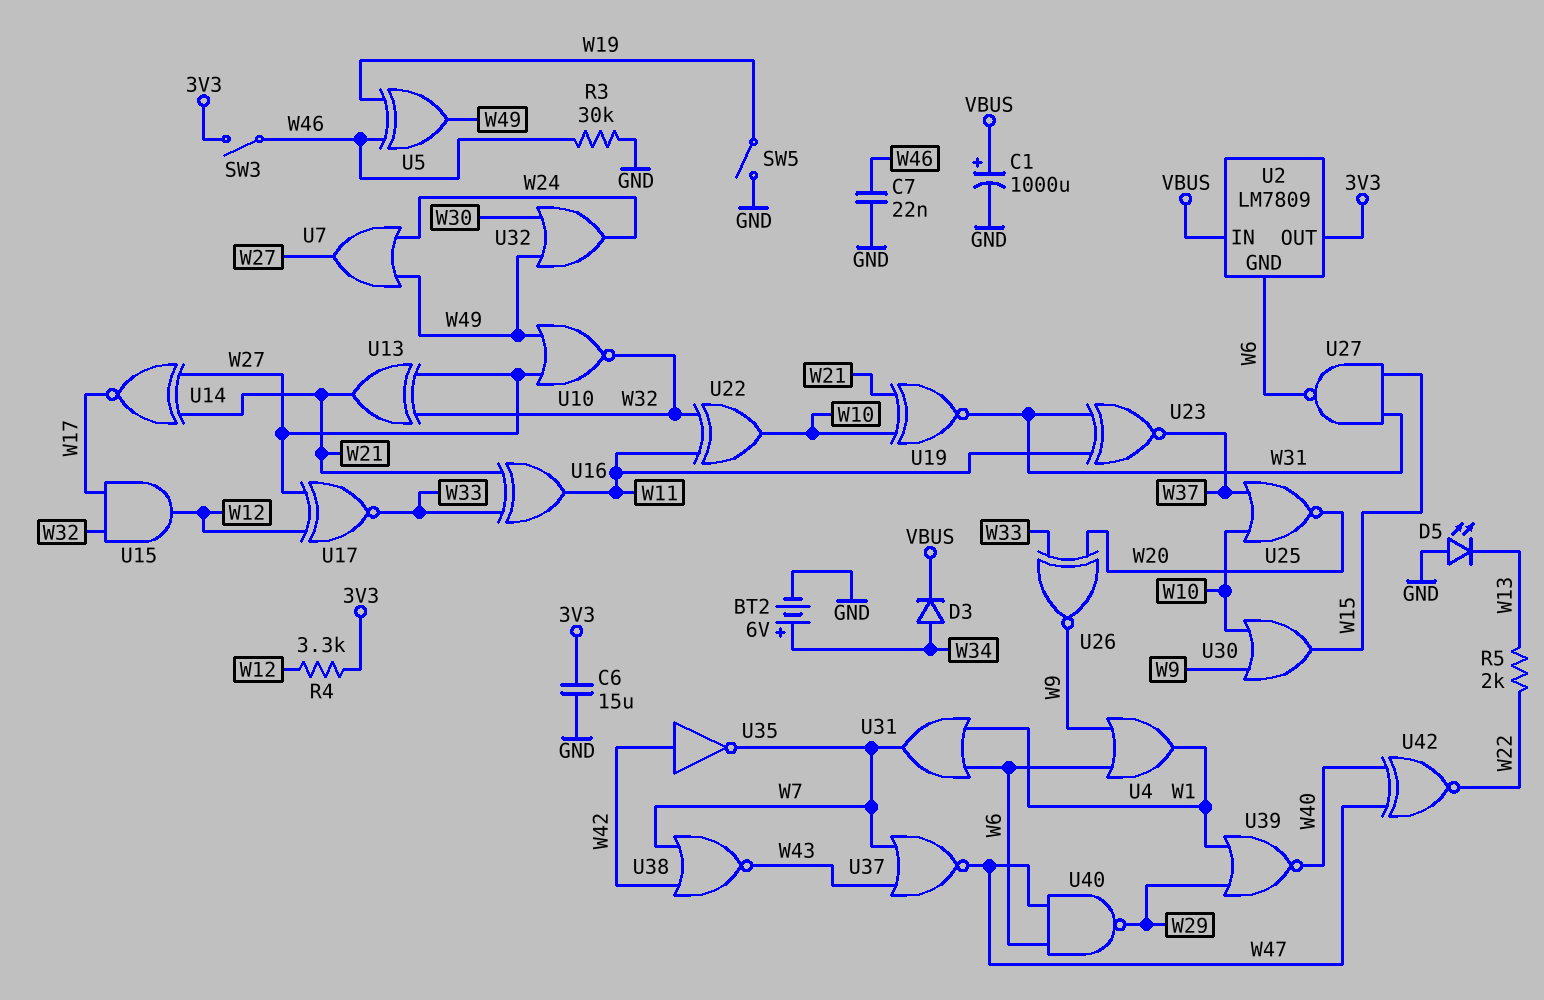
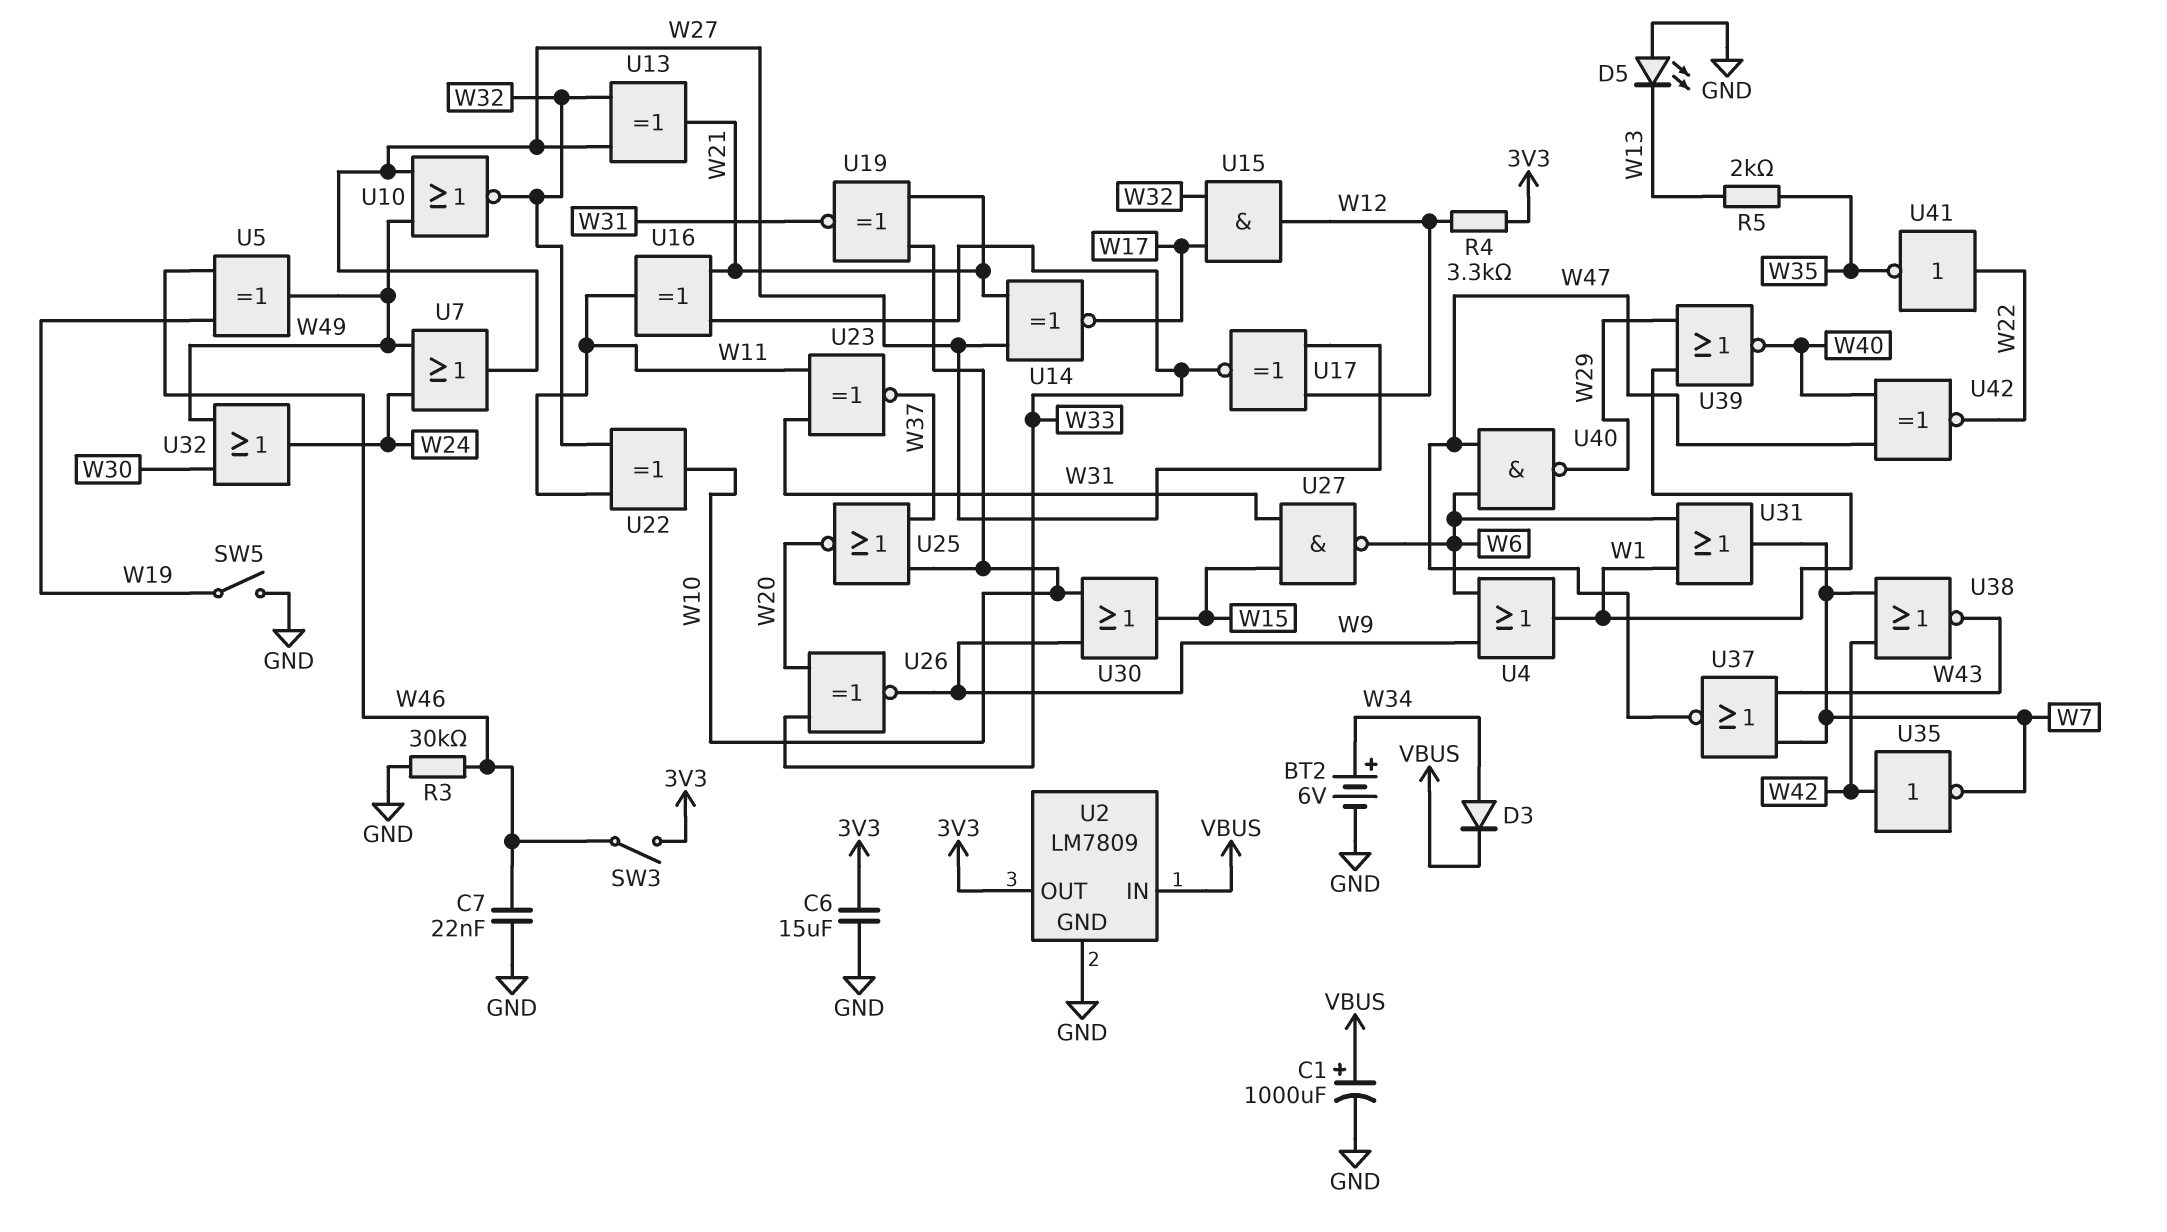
R5: 2k (W13, W22) -> 2k (W13, W35)
U2 pin GND: W6 -> GND
U41: none -> NOT (in W22, out W35)

